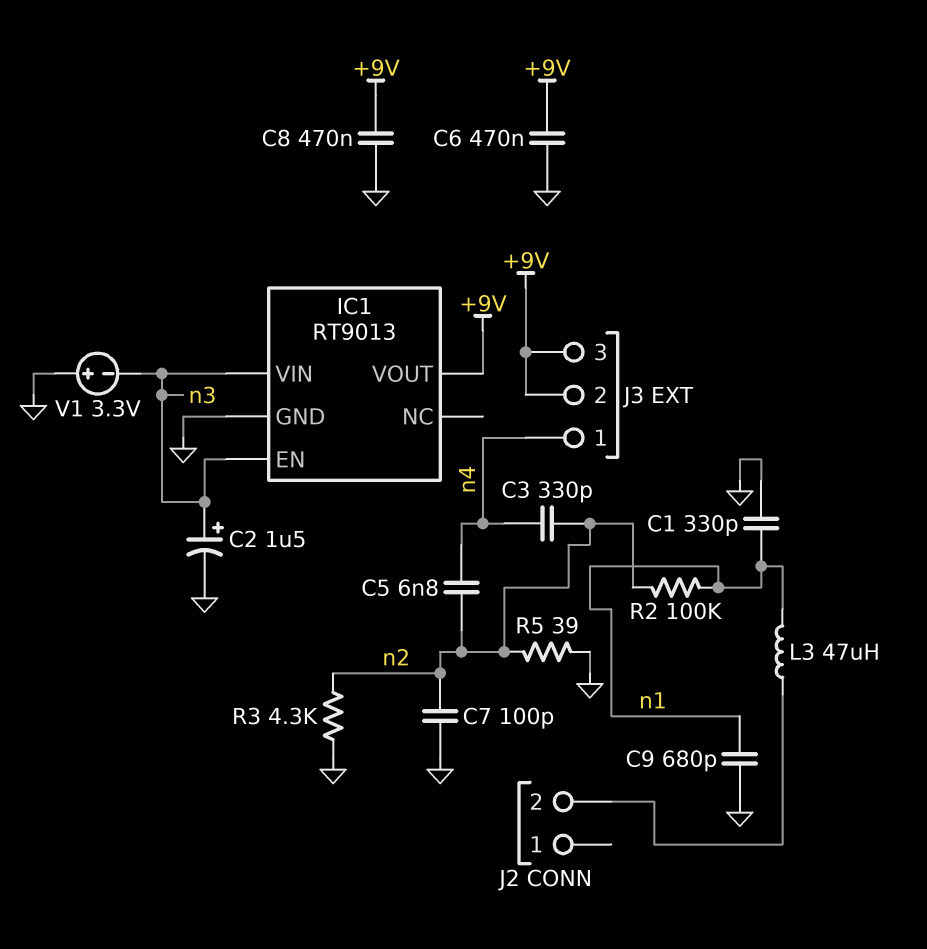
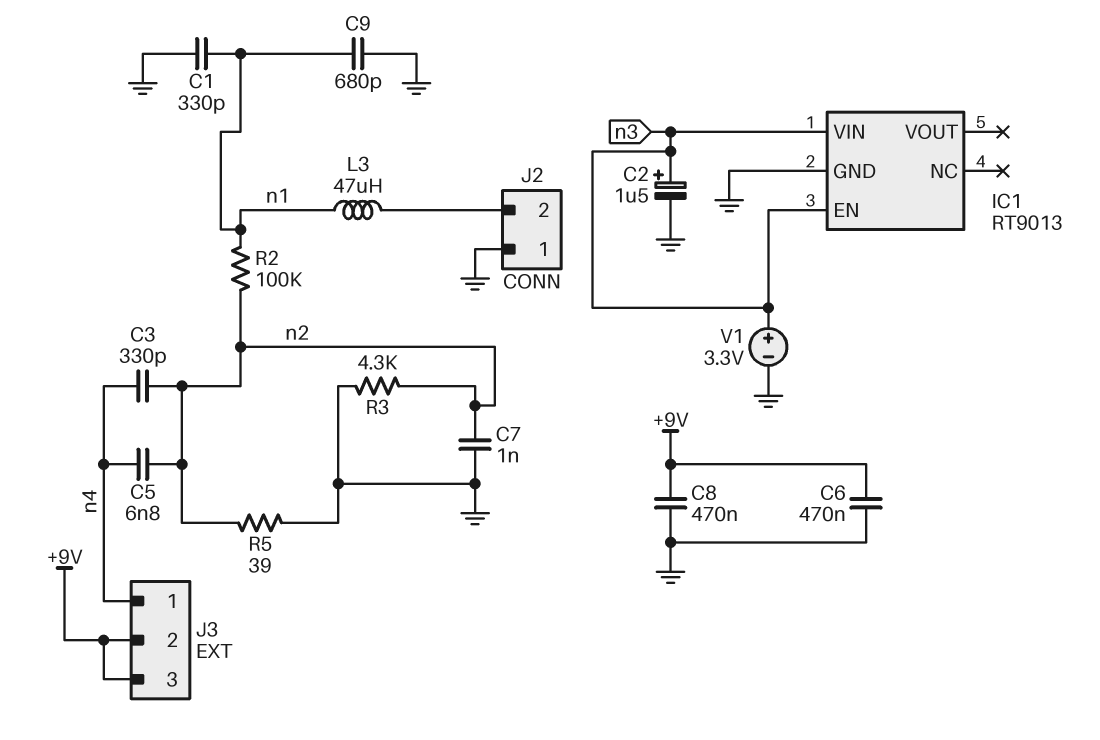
C7: 100pF (GND, n2) -> 1nF (GND, n2)
IC1 pin VOUT: +9V -> none
J2 pin 1: none -> GND
V1: 3.3V (plus GND, minus n3) -> 3.3V (plus n3, minus GND)

